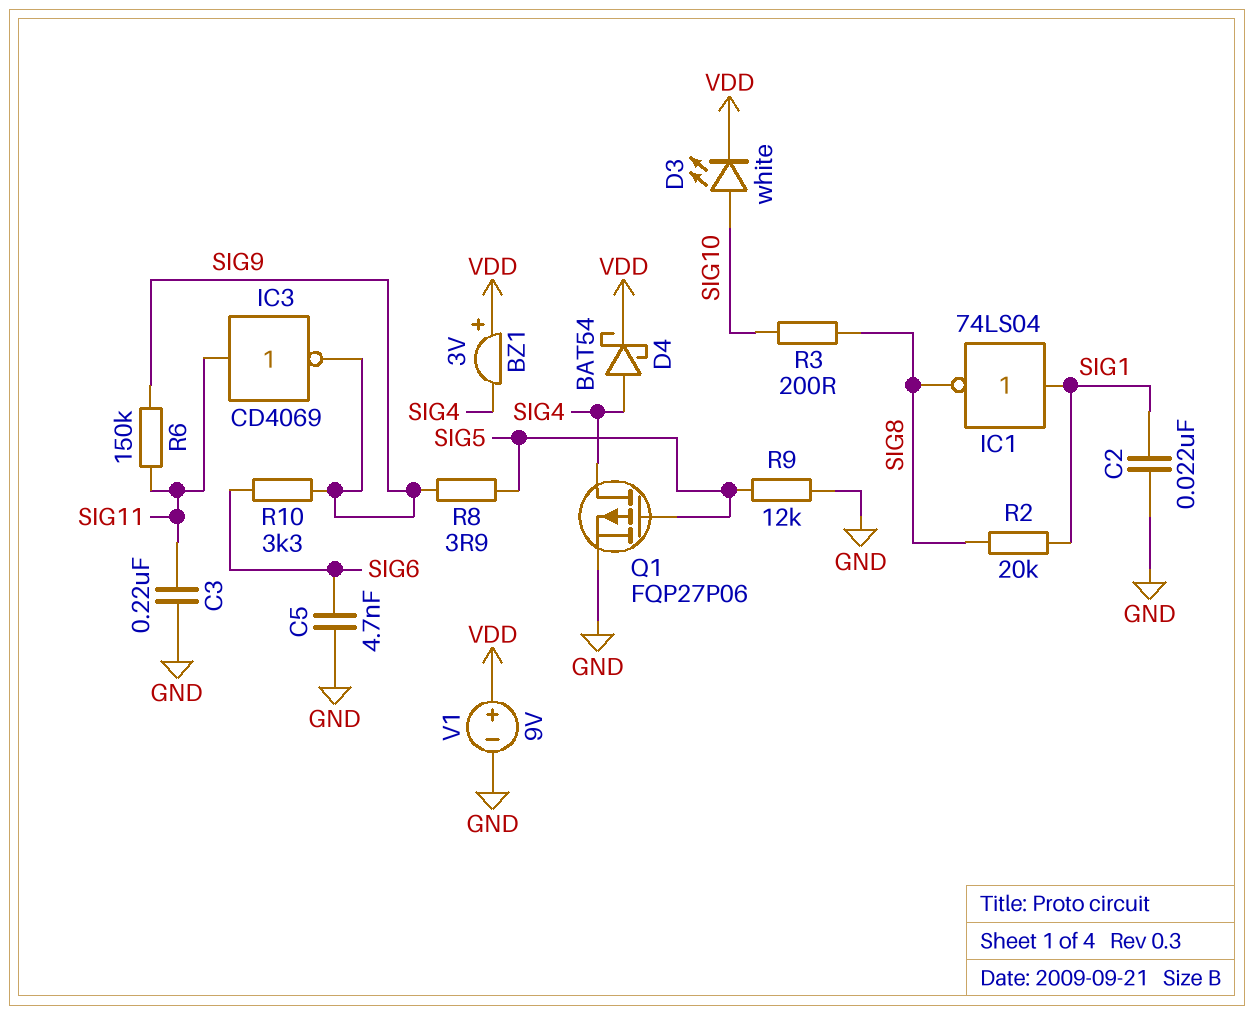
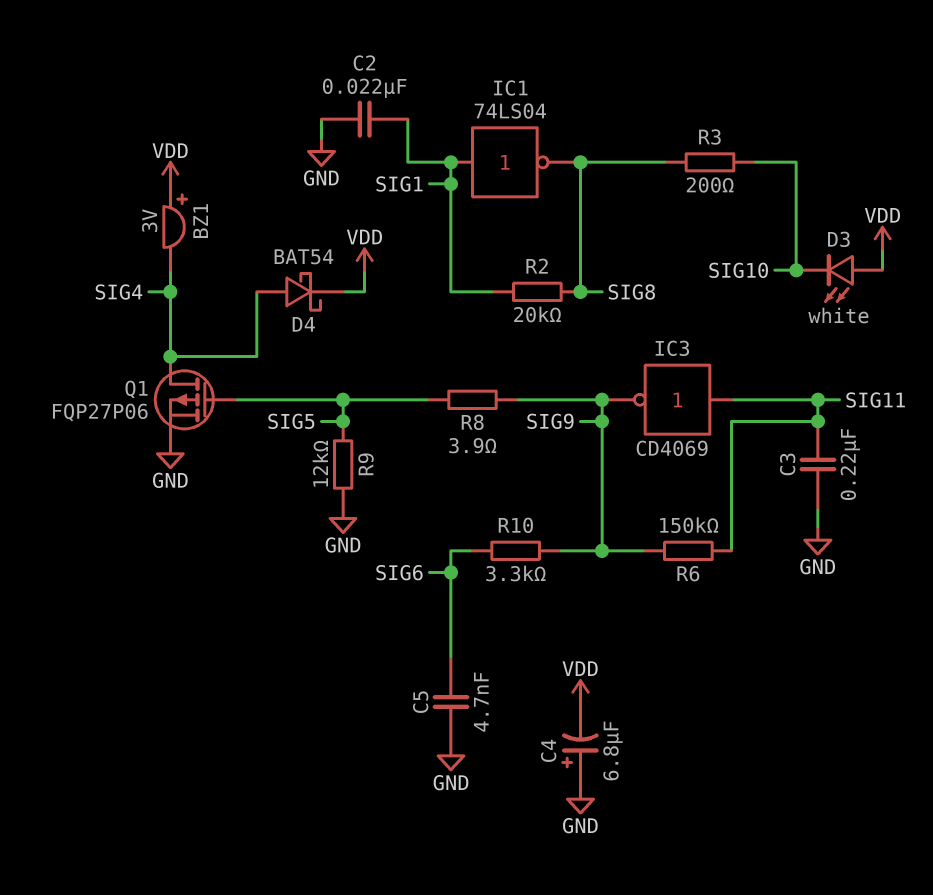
C4: none -> 6.8uF (plus GND, minus VDD)
D3: LED white (A SIG10, K VDD) -> LED white (A VDD, K SIG10)
V1: 9V (plus VDD, minus GND) -> none

